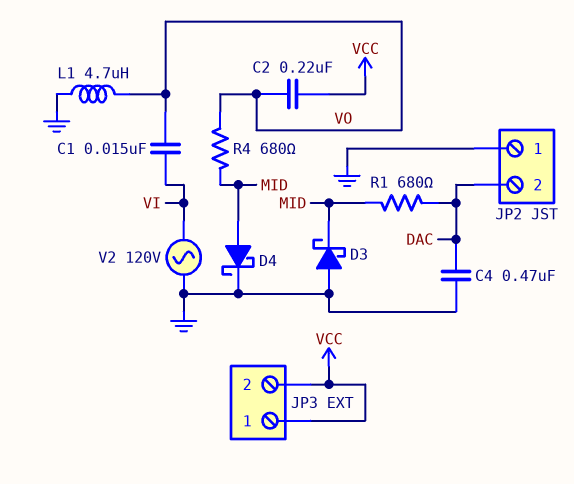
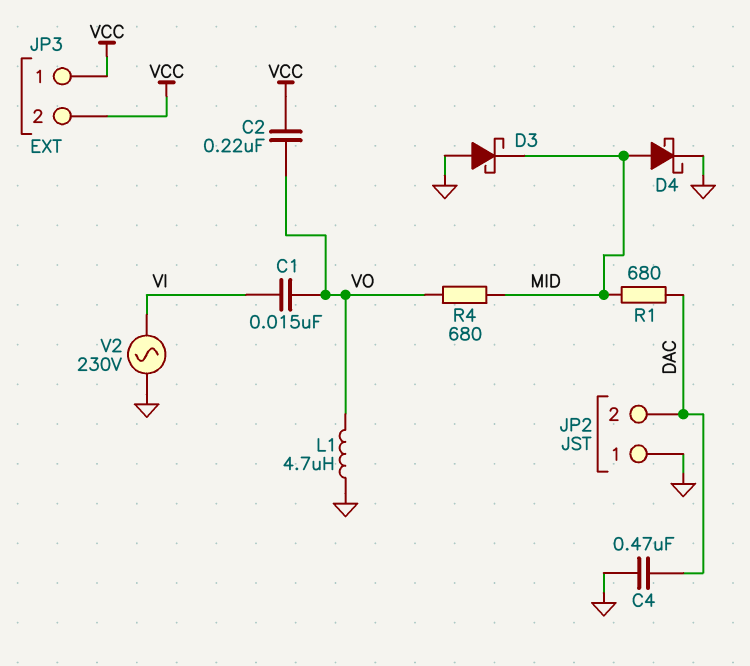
V2: AC 120V (GND, VI) -> AC 230V (GND, VI)

